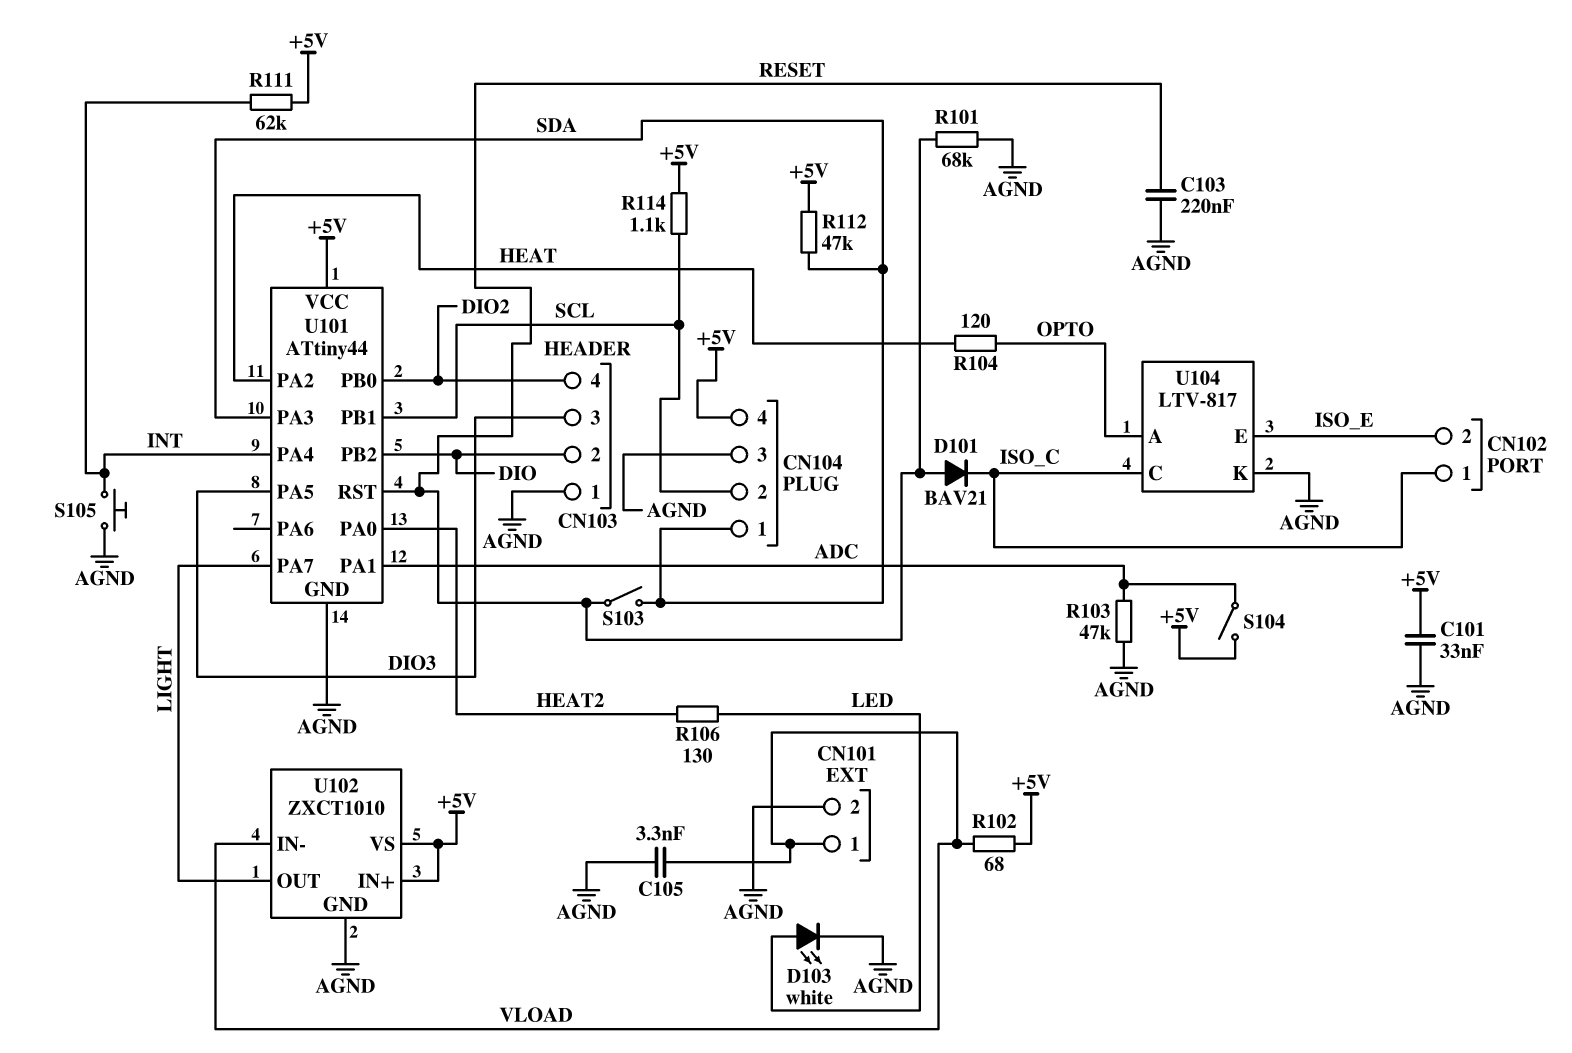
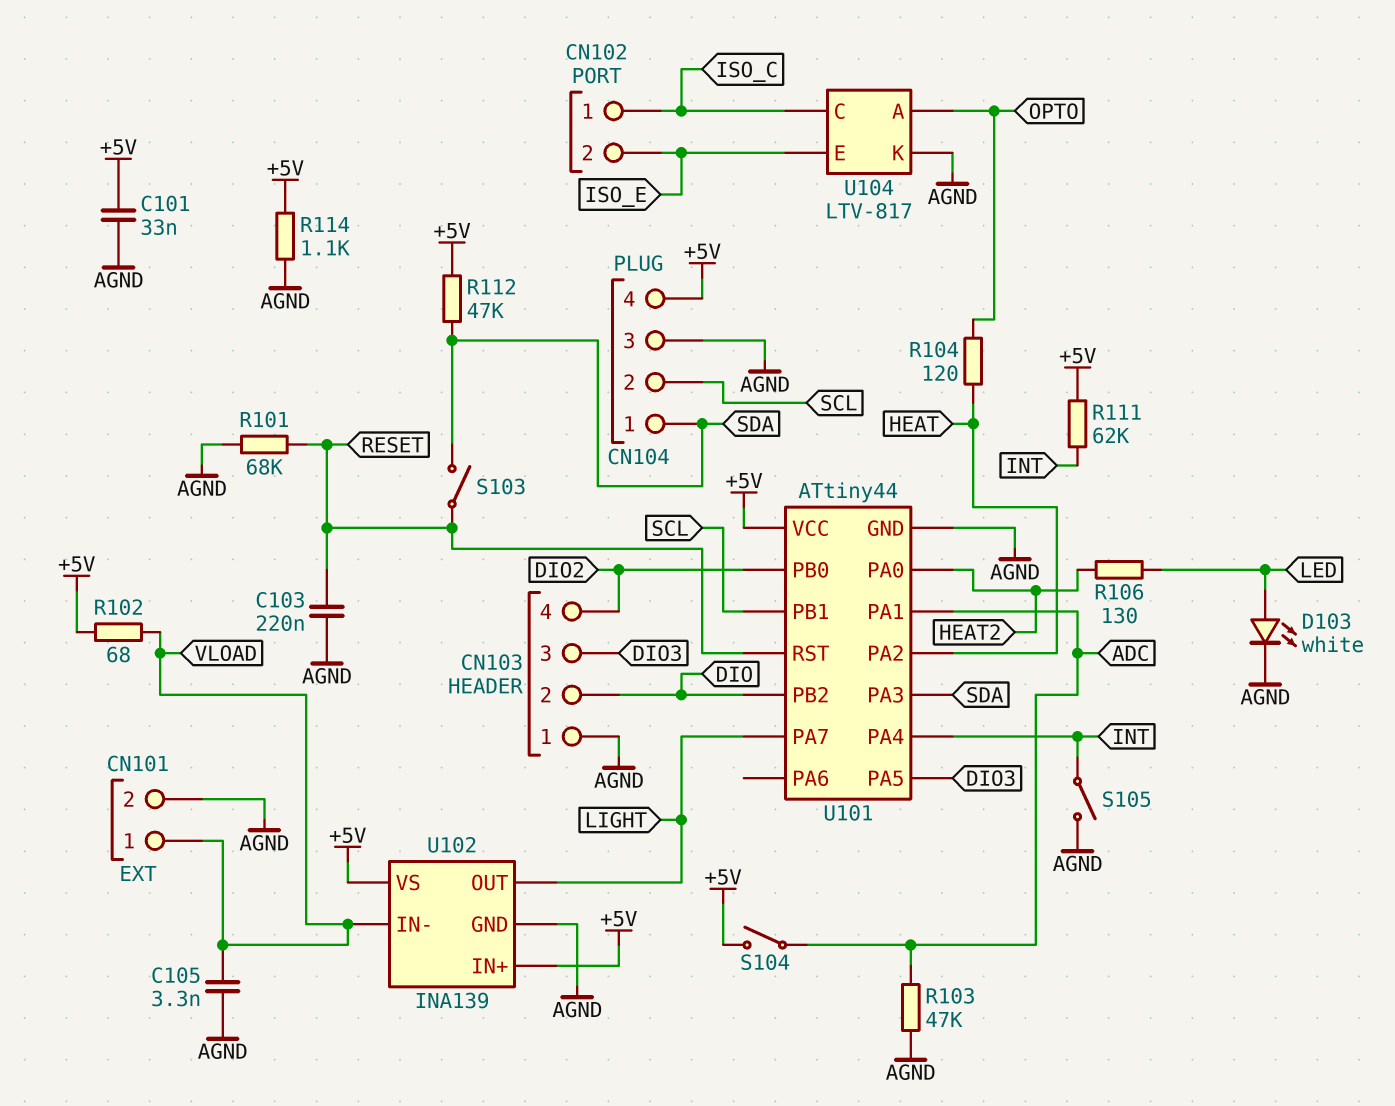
D101: diode BAV21 (A RESET, K ISO_C) -> none
R114: 1.1k (+5V, SCL) -> 1.1k (+5V, AGND)
S105: button (AGND, INT) -> switch (AGND, INT)
U102: ZXCT1010 -> INA139

